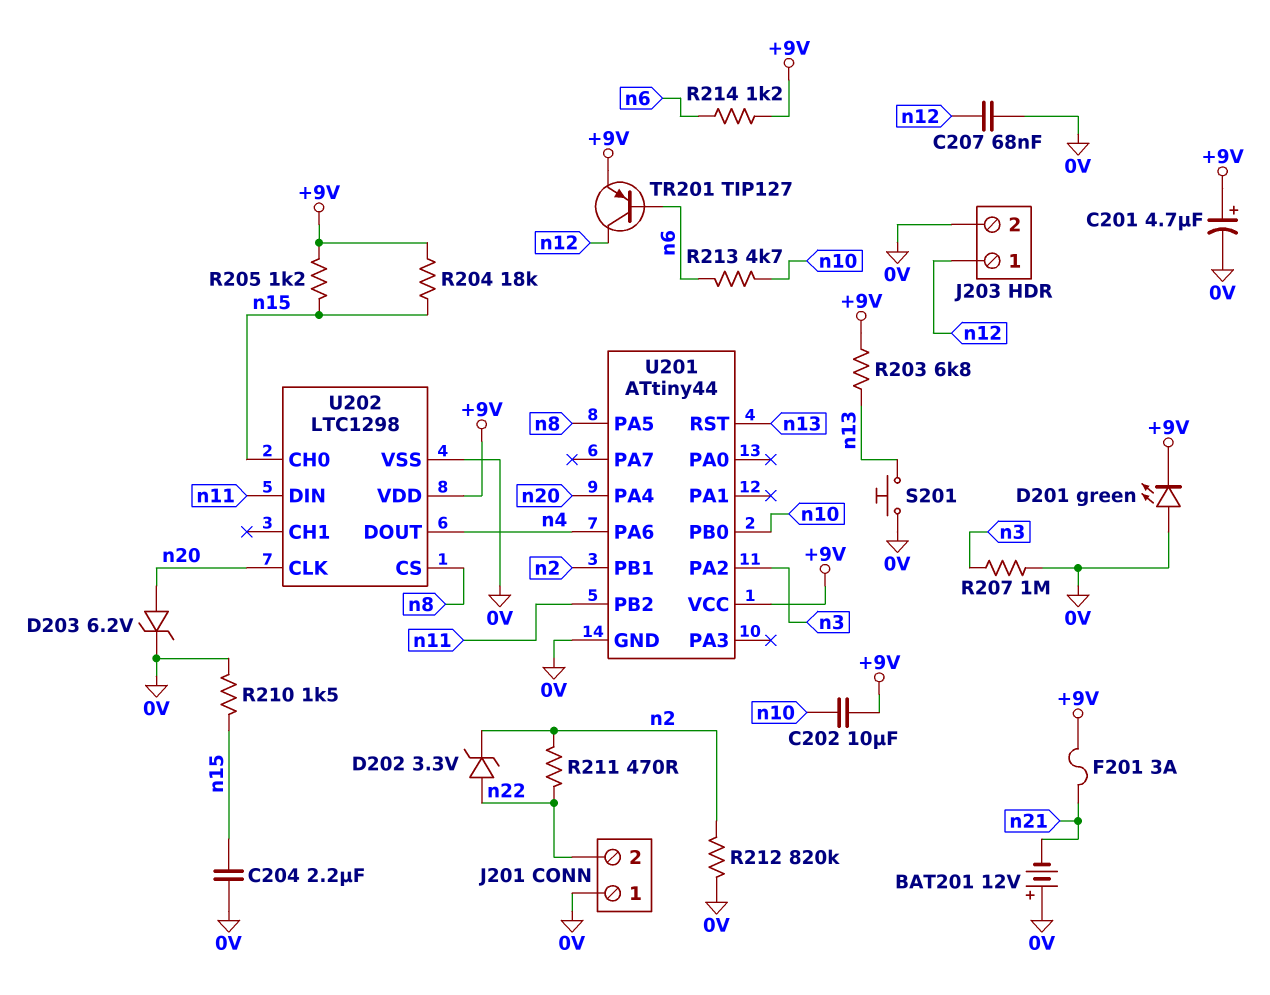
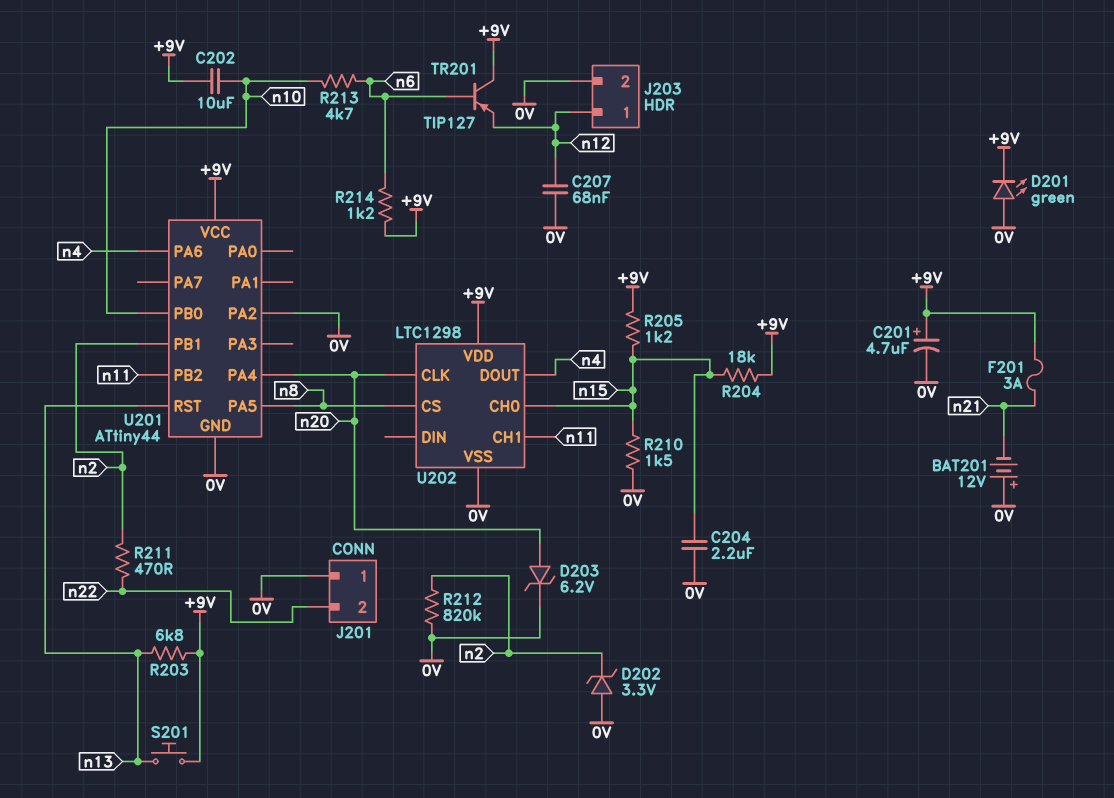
D202: zener 3.3V (A n22, K n2) -> zener 3.3V (A 0V, K n2)
R207: 1M (0V, n3) -> none
S201: button (0V, n13) -> button (+9V, n13)
TR201: PNP TIP127 (B n6, C n12, E +9V) -> PNP TIP127 (B n6, C +9V, E n12)
U201 pin PA2: n3 -> 0V
U202 pin CH1: none -> n11
U202 pin DIN: n11 -> none

